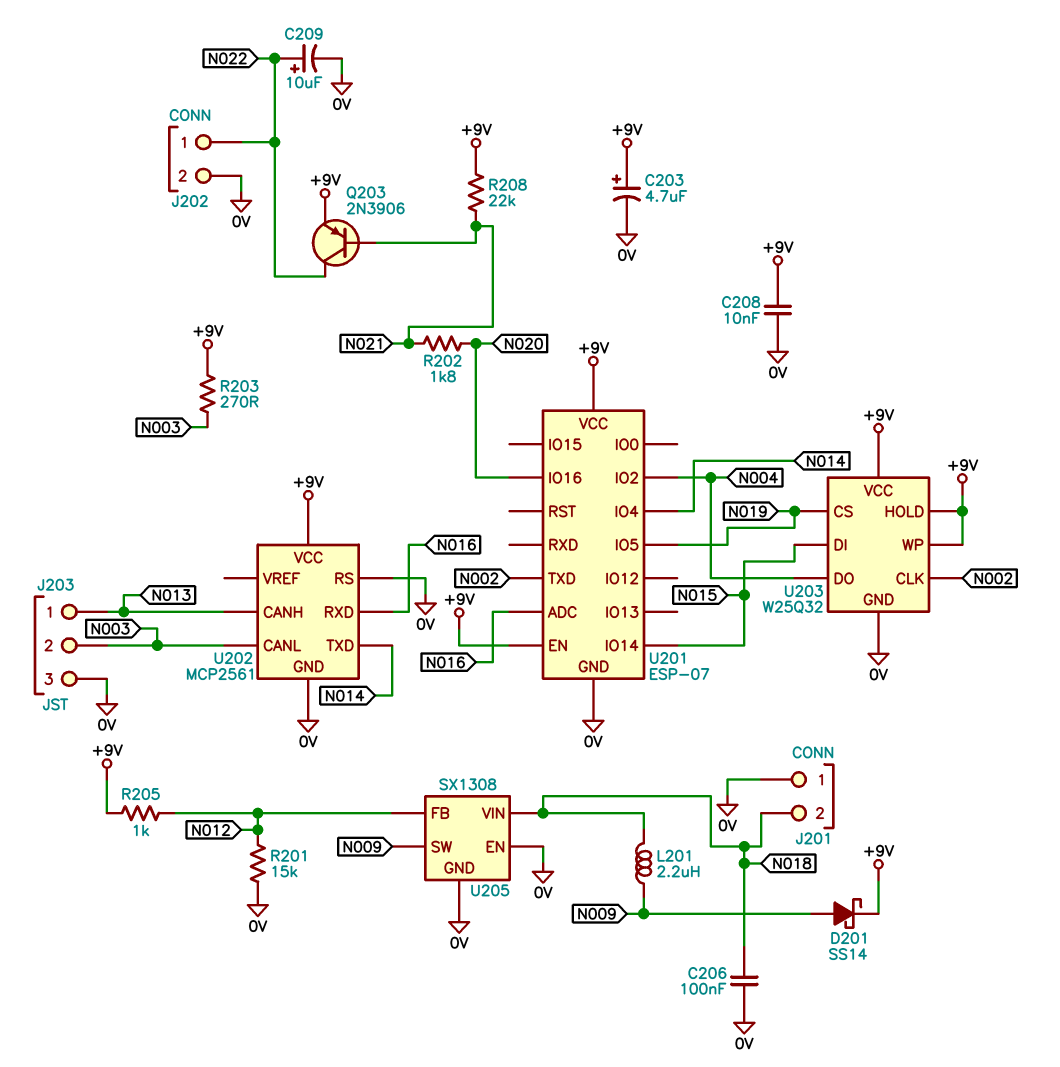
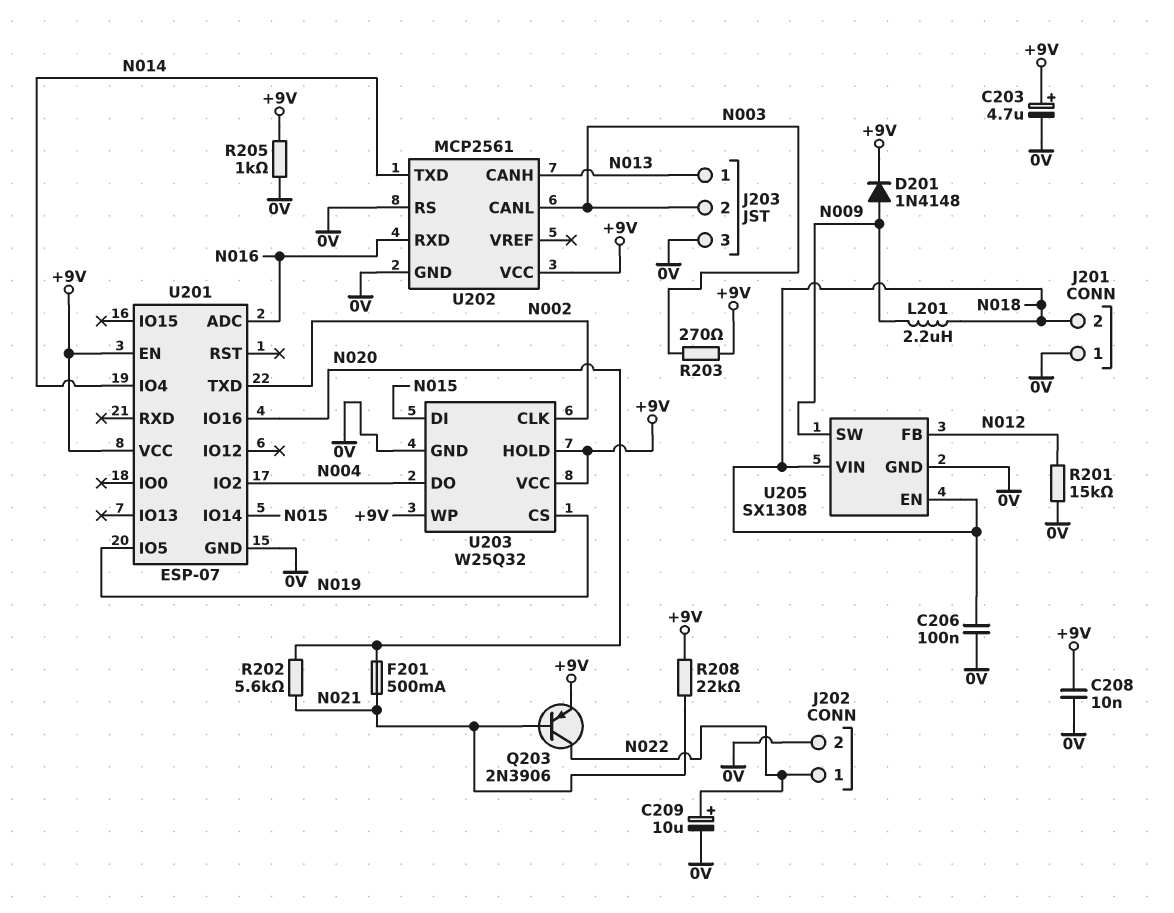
D201: schottky SS14 (A N009, K +9V) -> diode 1N4148 (A N009, K +9V)
F201: none -> 500mA (N020, N021)
R202: 1.8k (N020, N021) -> 5.6k (N020, N021)
R205: 1k (+9V, N012) -> 1k (+9V, 0V)
U205 pin EN: 0V -> N018

